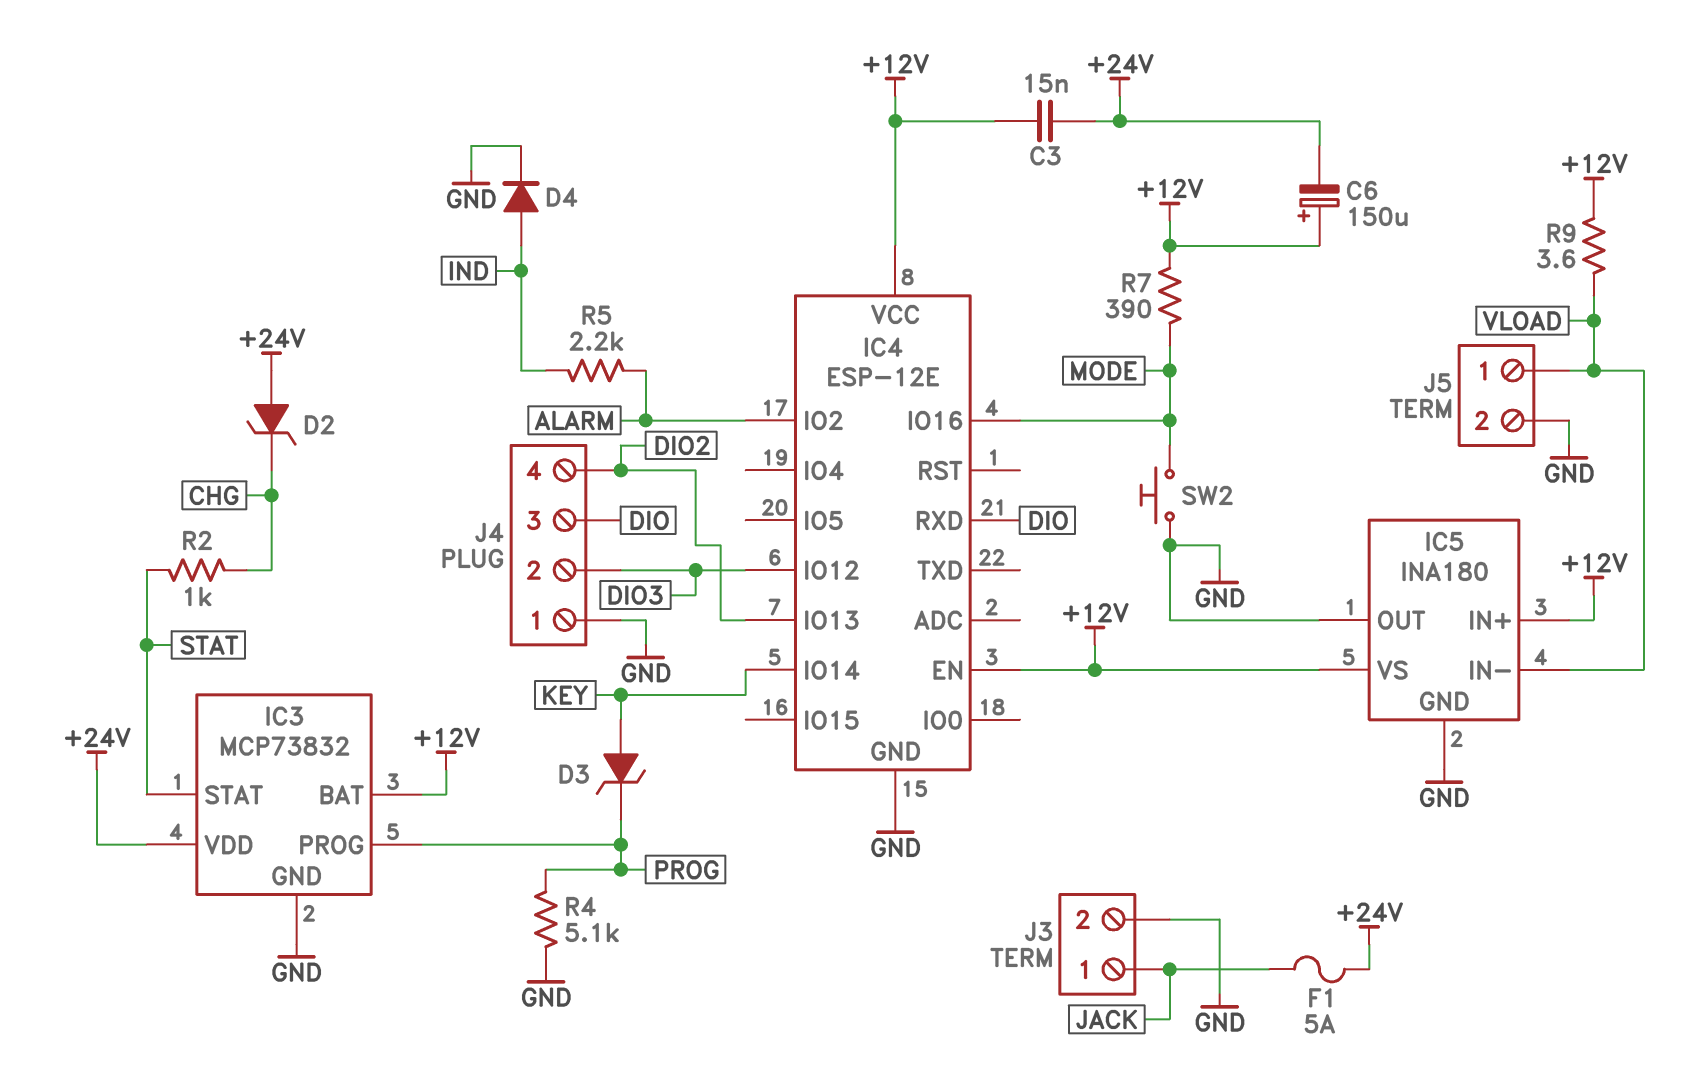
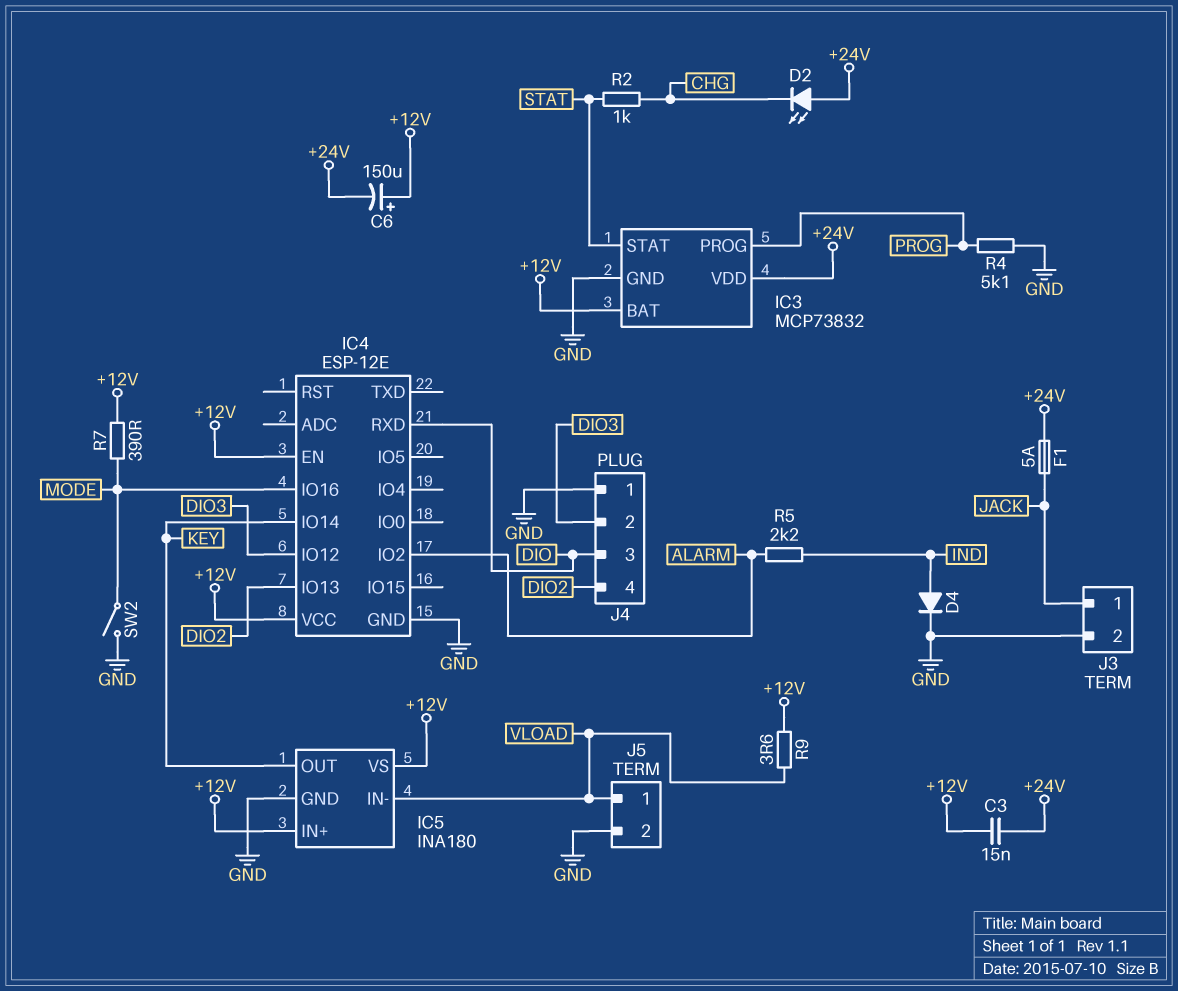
D2: zener (A +24V, K CHG) -> LED (A +24V, K CHG)
D3: zener (A KEY, K PROG) -> none
IC5 pin OUT: GND -> KEY
SW2: button (GND, MODE) -> switch (GND, MODE)

